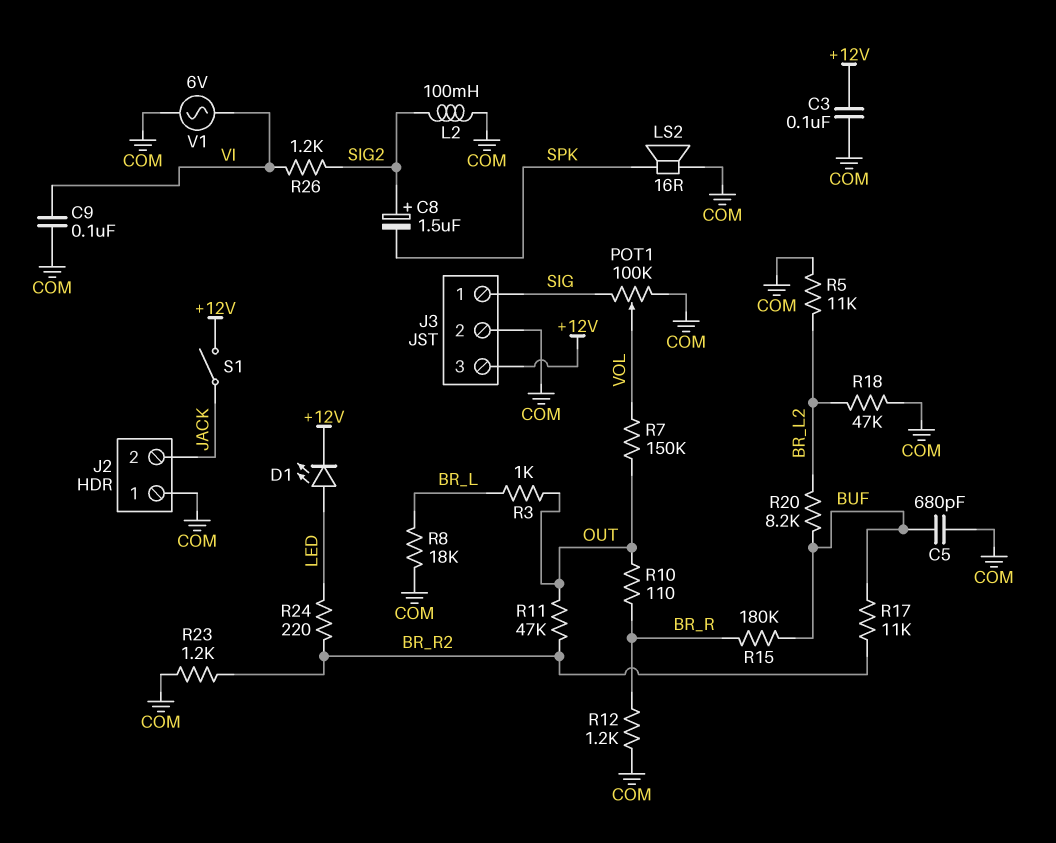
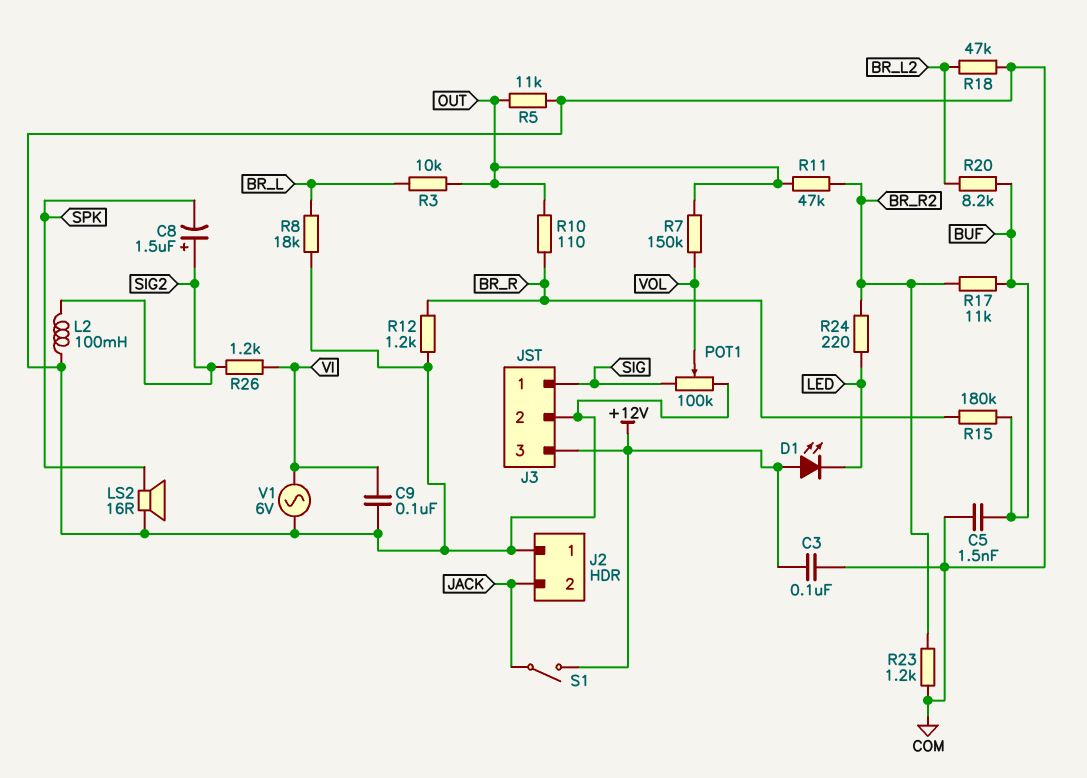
C5: 680pF (BUF, COM) -> 1.5nF (BUF, COM)
D1: LED (A LED, K +12V) -> LED (A +12V, K LED)
R3: 1k (BR_L, OUT) -> 10k (BR_L, OUT)
R5: 11k (BR_L2, COM) -> 11k (COM, OUT)

